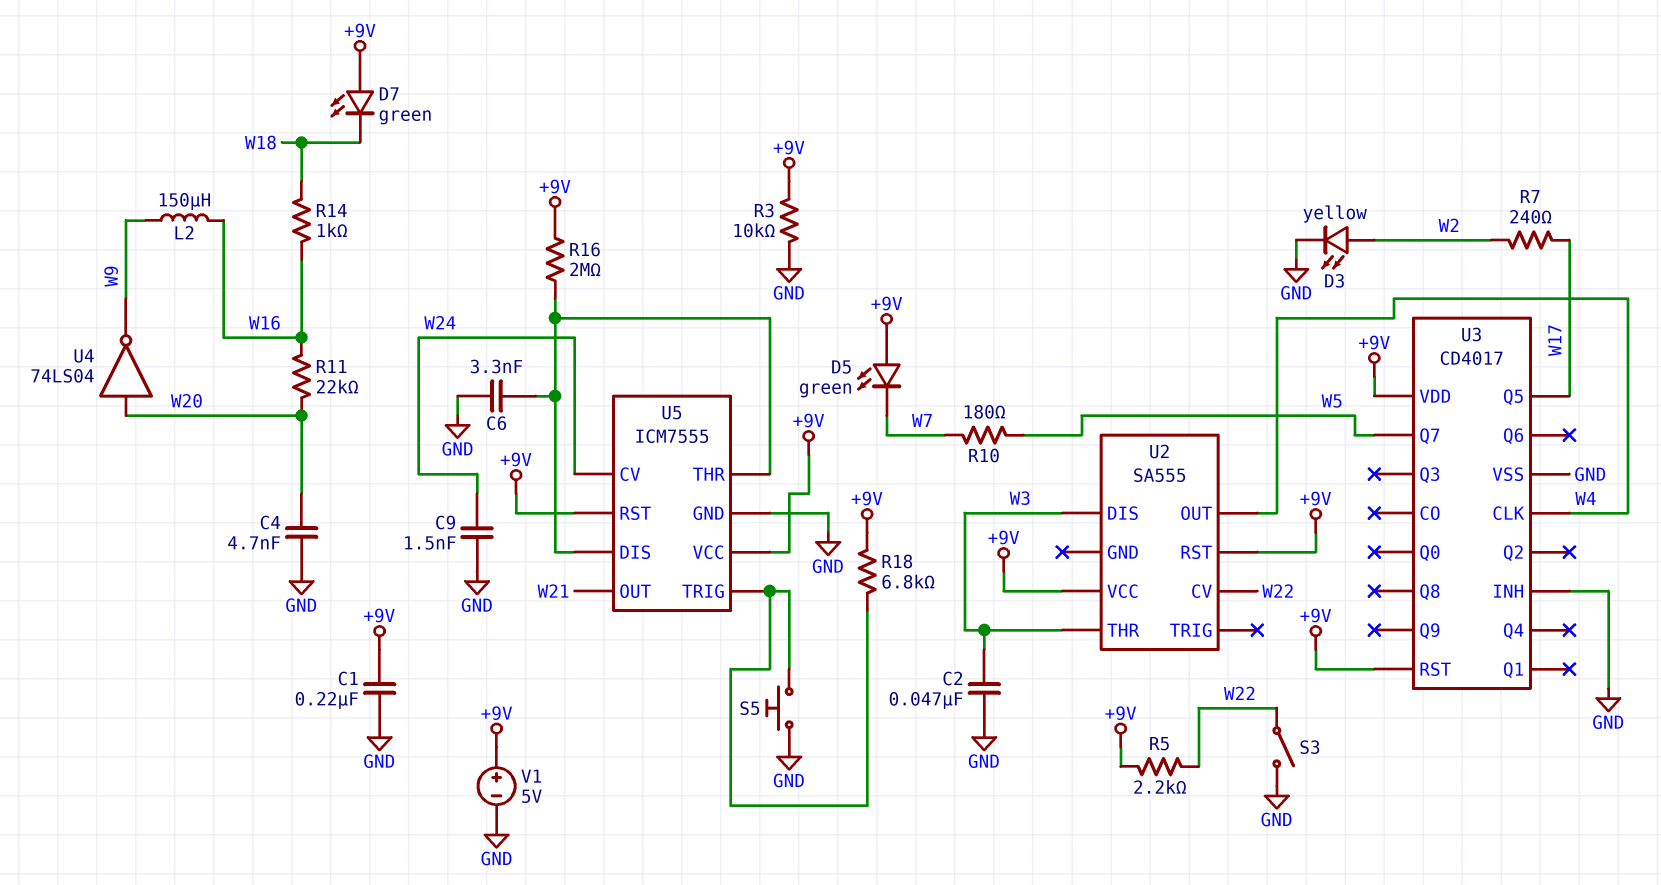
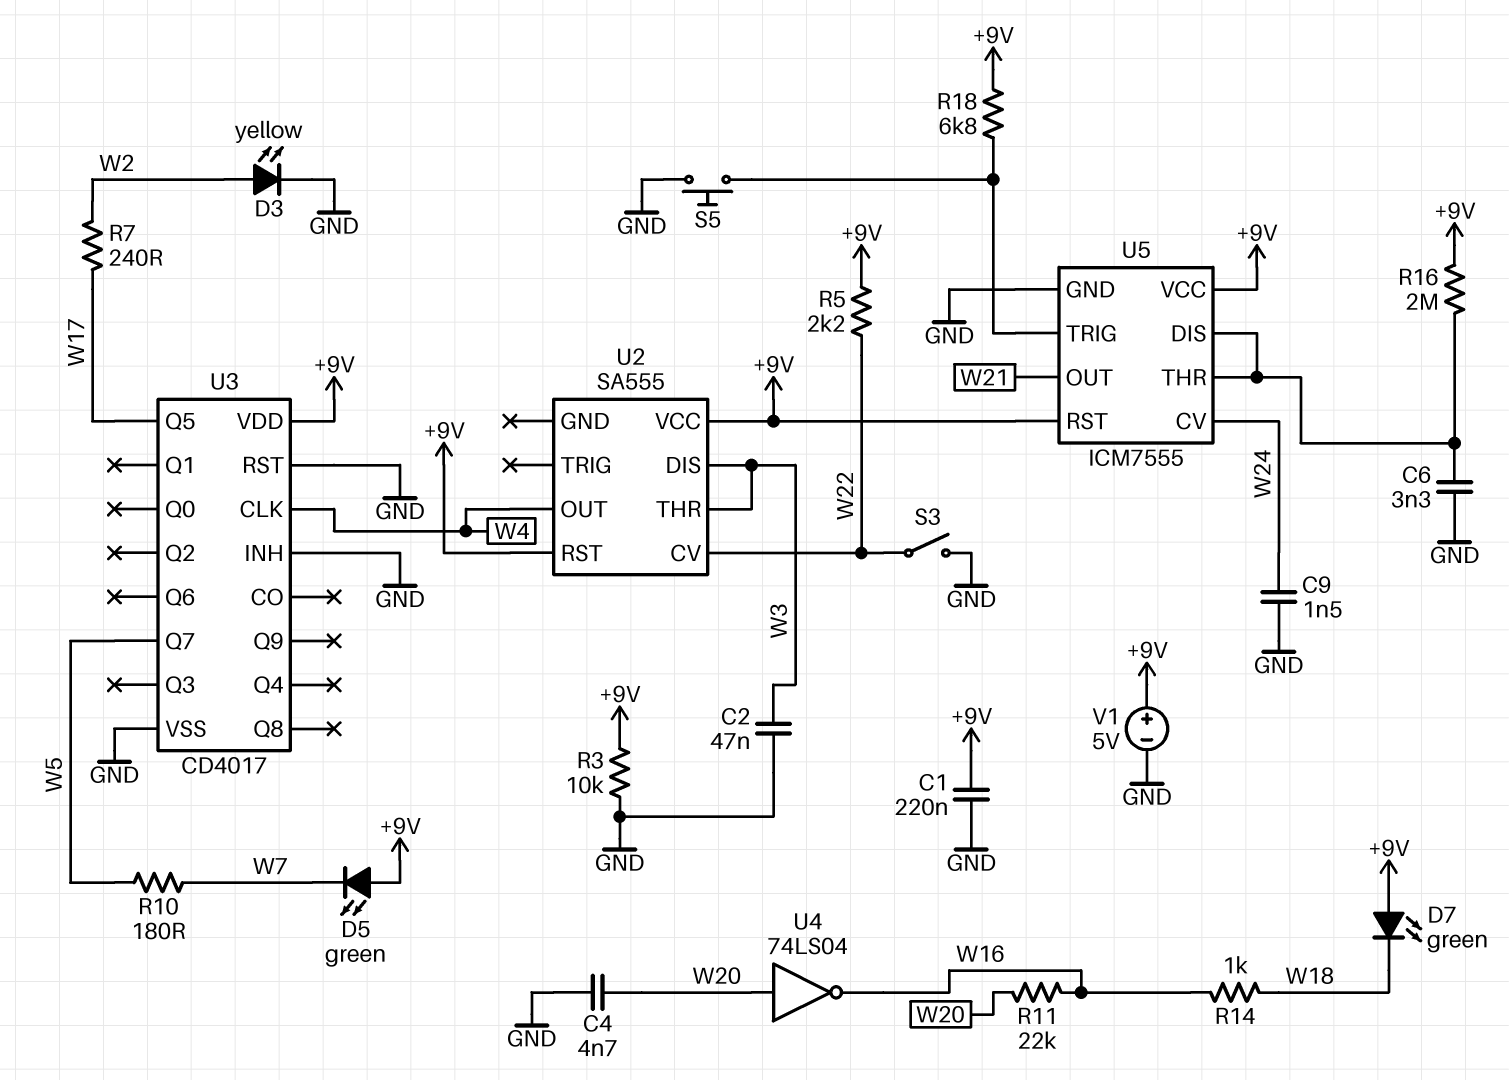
L2: 150uH (W9, W16) -> none
U3 pin RST: +9V -> GND
U4: NOT 74LS04 (in W20, out W9) -> NOT 74LS04 (in W20, out W16)

